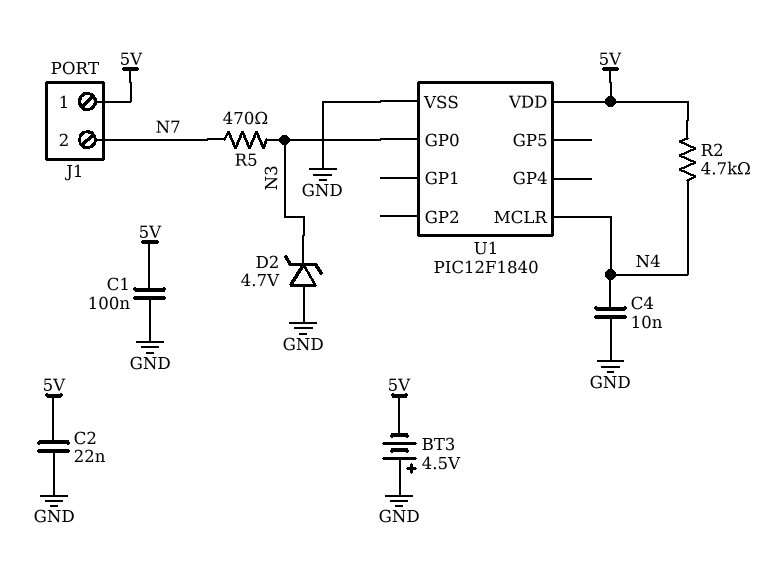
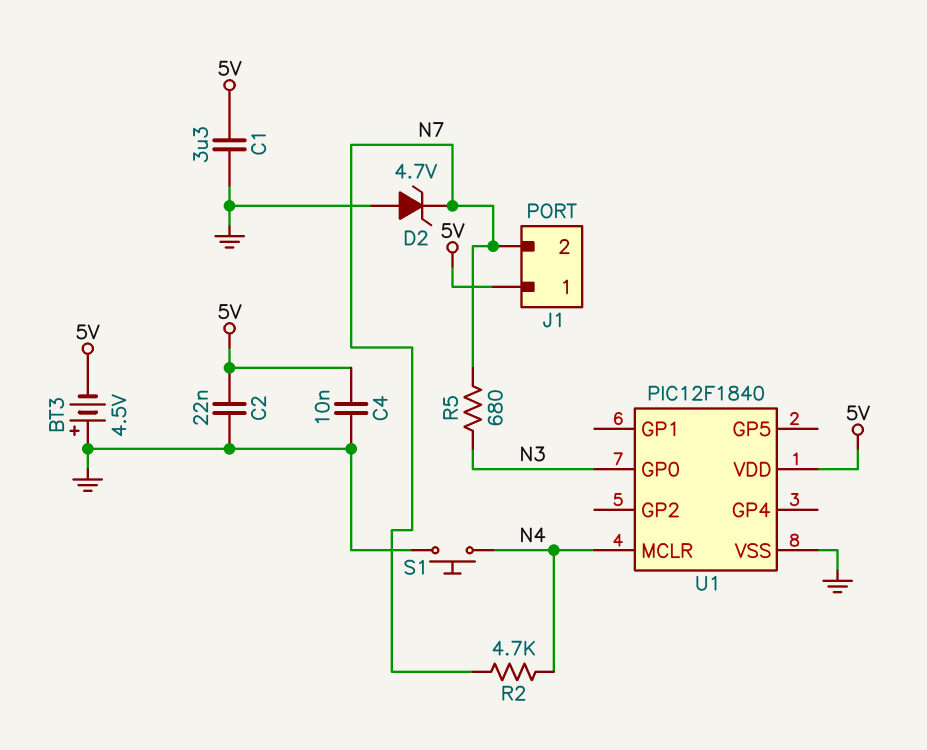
C1: 100nF (5V, GND) -> 3.3uF (5V, GND)
C4: 10nF (GND, N4) -> 10nF (5V, GND)
D2: zener 4.7V (A GND, K N3) -> zener 4.7V (A GND, K N7)
R2: 4.7k (5V, N4) -> 4.7k (N4, N7)
R5: 470 (N3, N7) -> 680 (N3, N7)
S1: none -> button (GND, N4)

